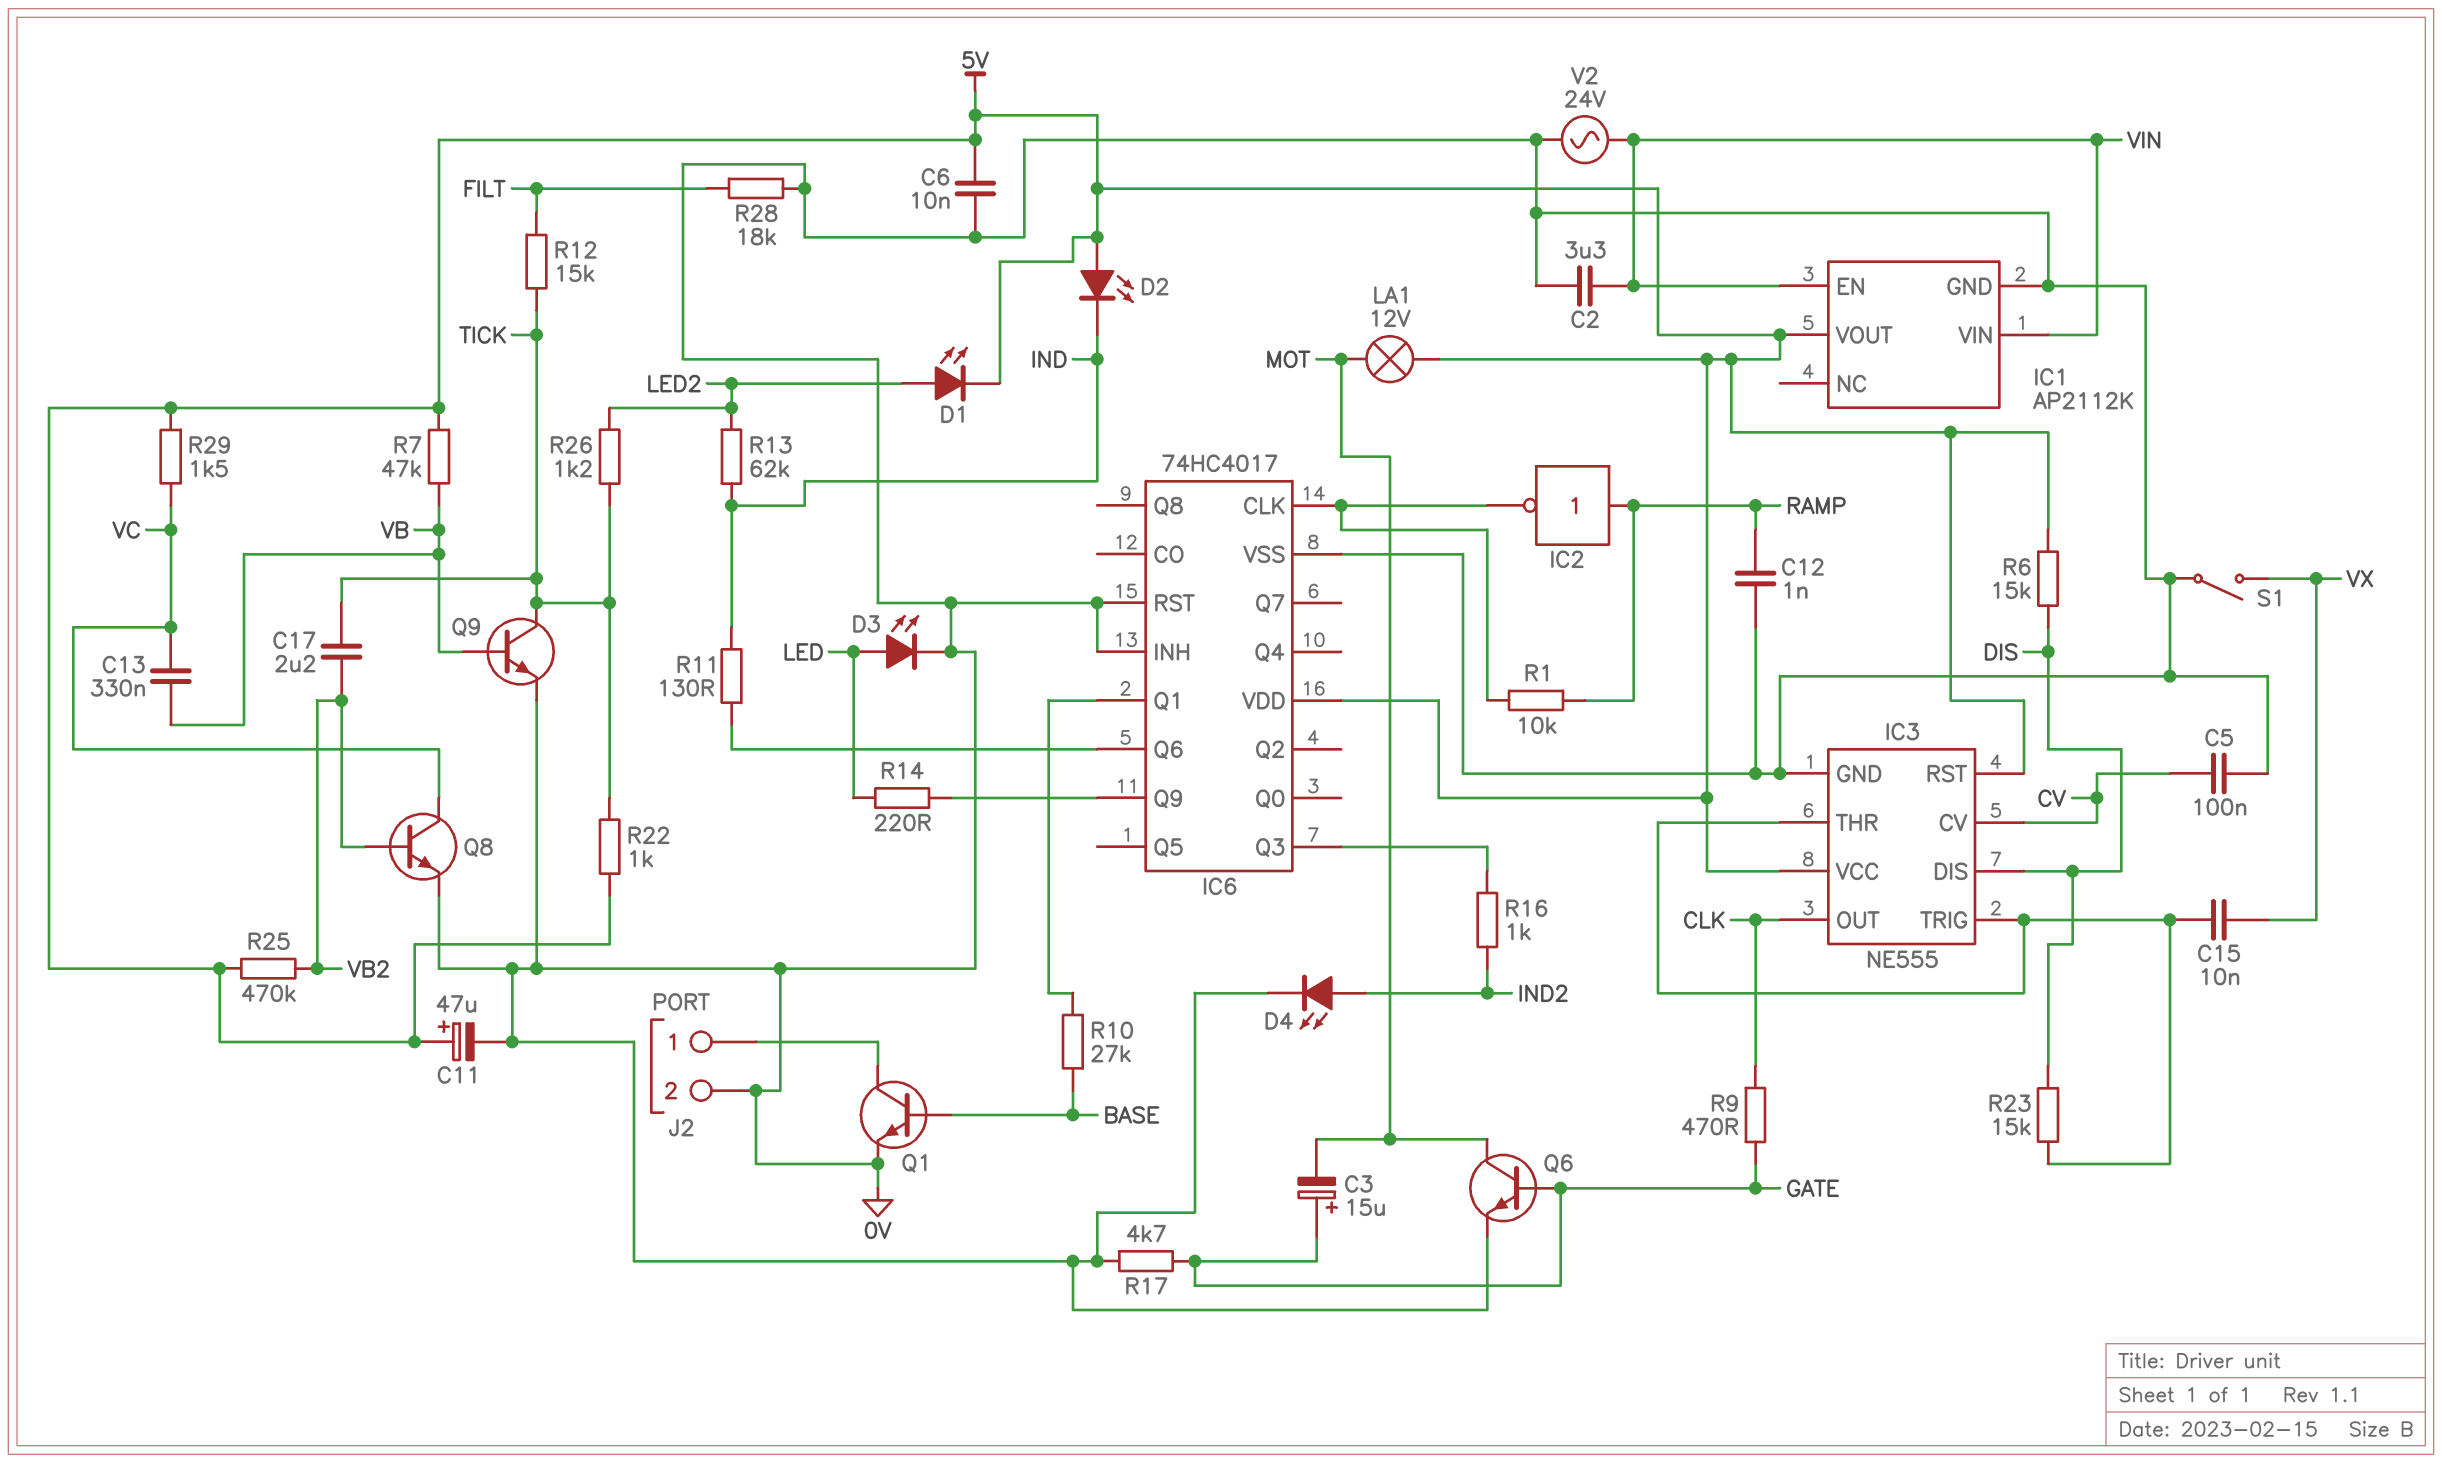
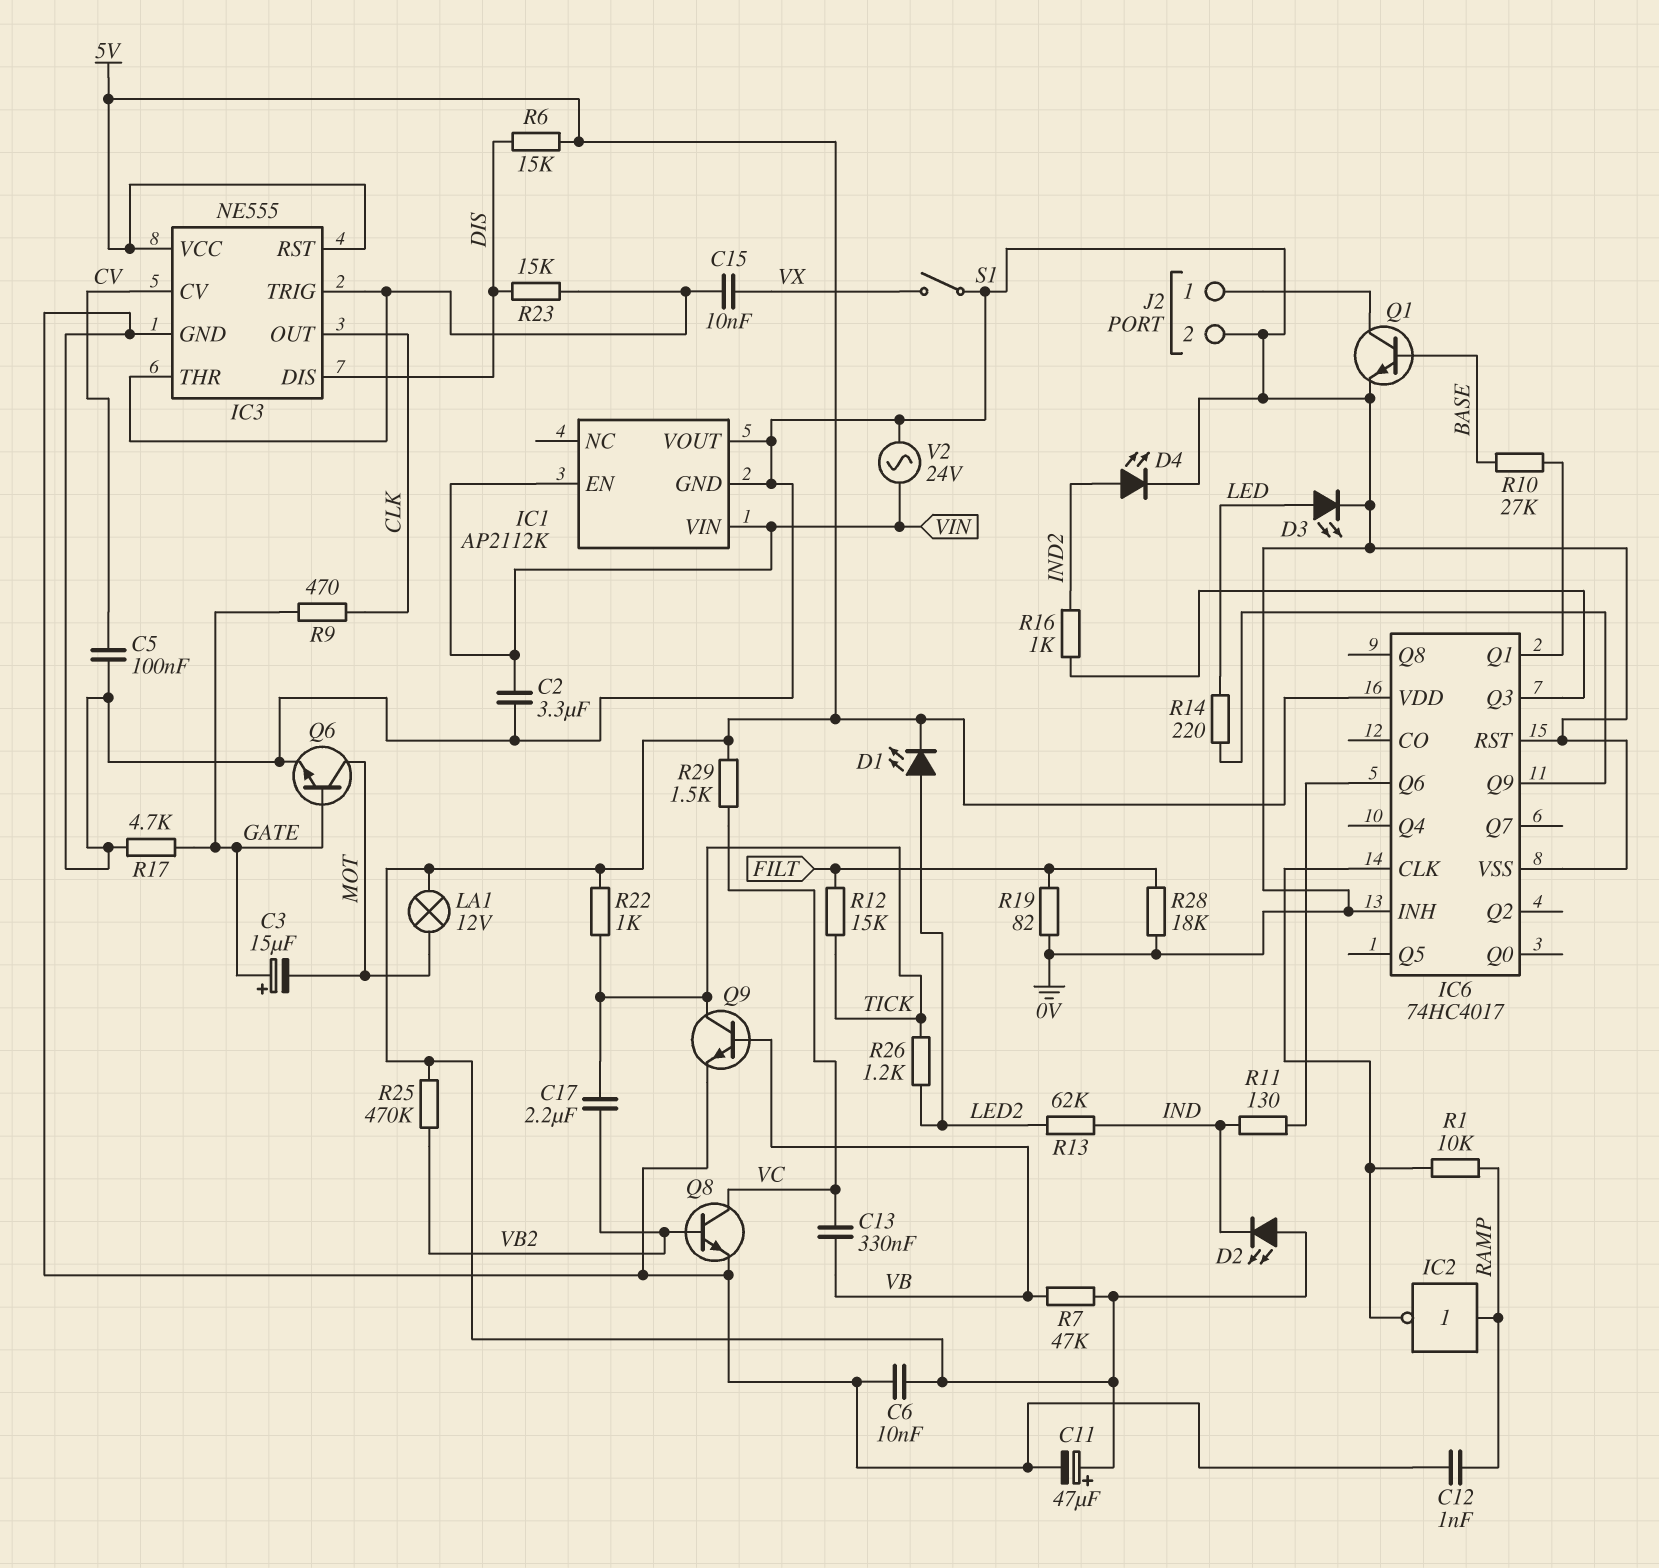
IC1 pin VOUT: 5V -> 0V
R19: none -> 82 (0V, FILT)

